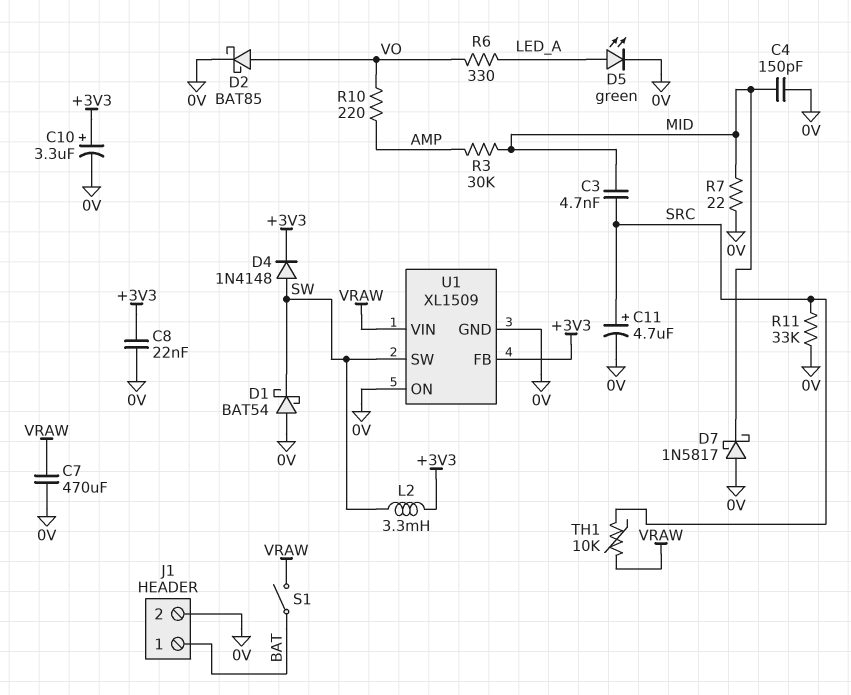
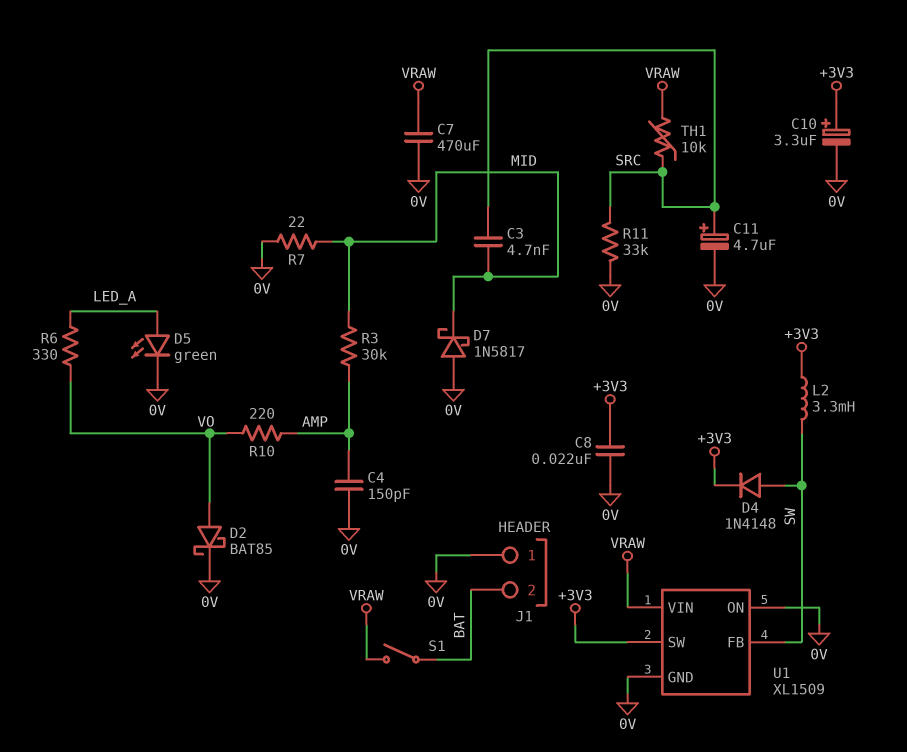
C4: 150pF (0V, MID) -> 150pF (0V, AMP)
D1: schottky BAT54 (A 0V, K SW) -> none
J1 pin 1: BAT -> 0V
J1 pin 2: 0V -> BAT
U1 pin FB: +3V3 -> SW
U1 pin SW: SW -> +3V3

